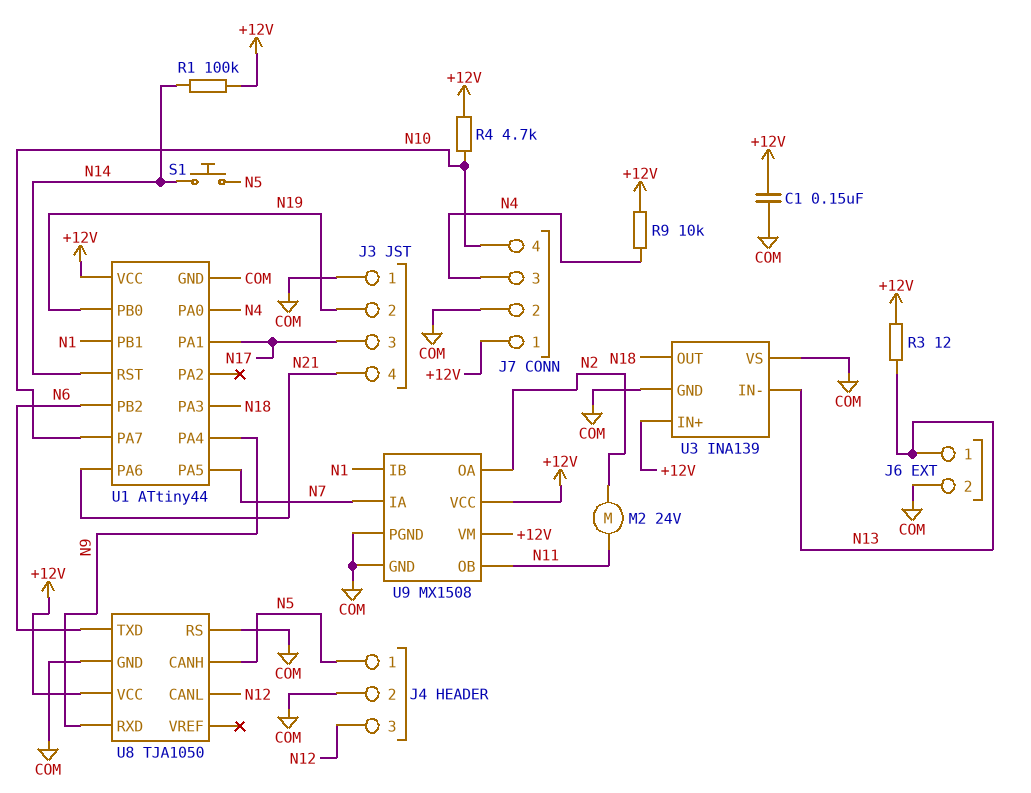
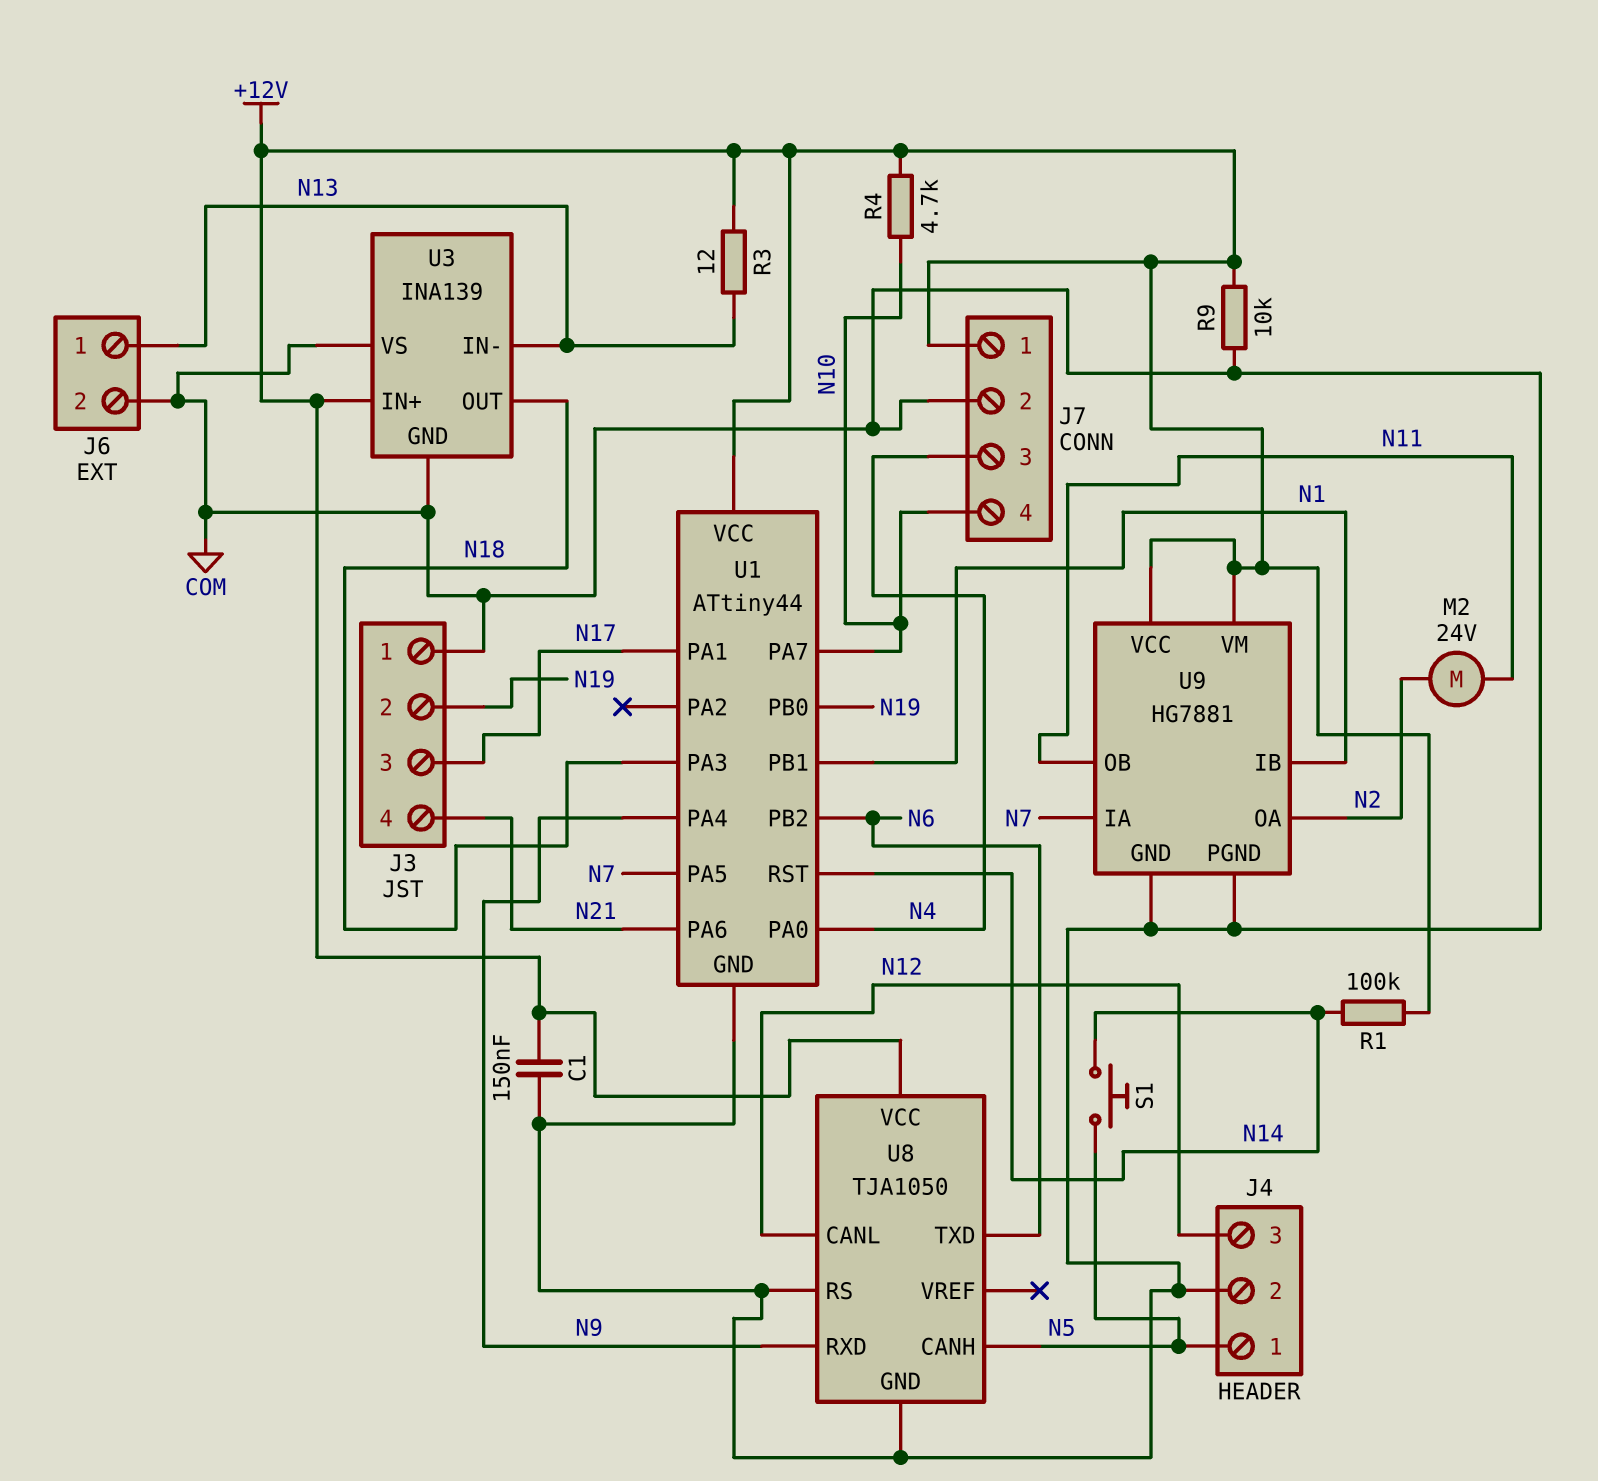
R9: 10k (+12V, N4) -> 10k (+12V, COM)
U9: MX1508 -> HG7881

